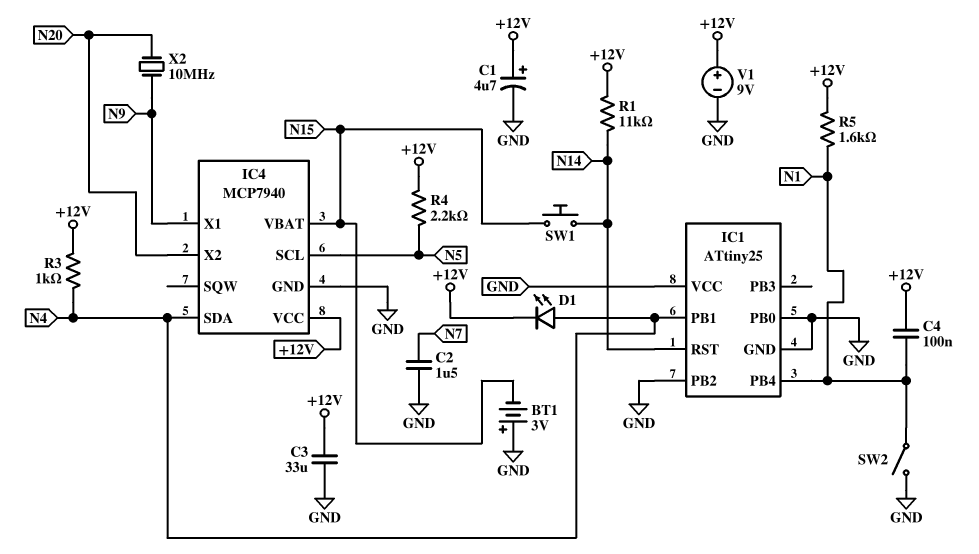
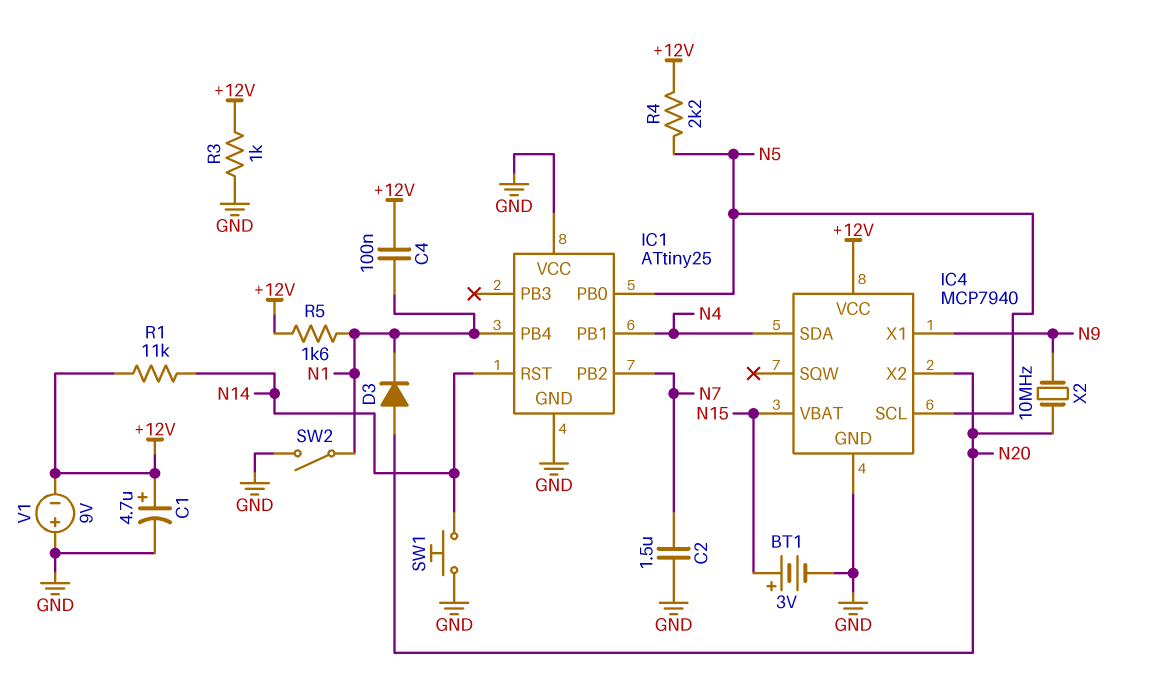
BT1: 3V (plus GND, minus N15) -> 3V (plus N15, minus GND)
C3: 33uF (+12V, GND) -> none
D1: LED (A N4, K +12V) -> none
D3: none -> diode (A N20, K N1)
IC1 pin PB0: GND -> N5
IC1 pin PB2: GND -> N7
R3: 1k (+12V, N4) -> 1k (+12V, GND)
SW1: button (N14, N15) -> button (GND, N14)
V1: 9V (plus +12V, minus GND) -> 9V (plus GND, minus +12V)

